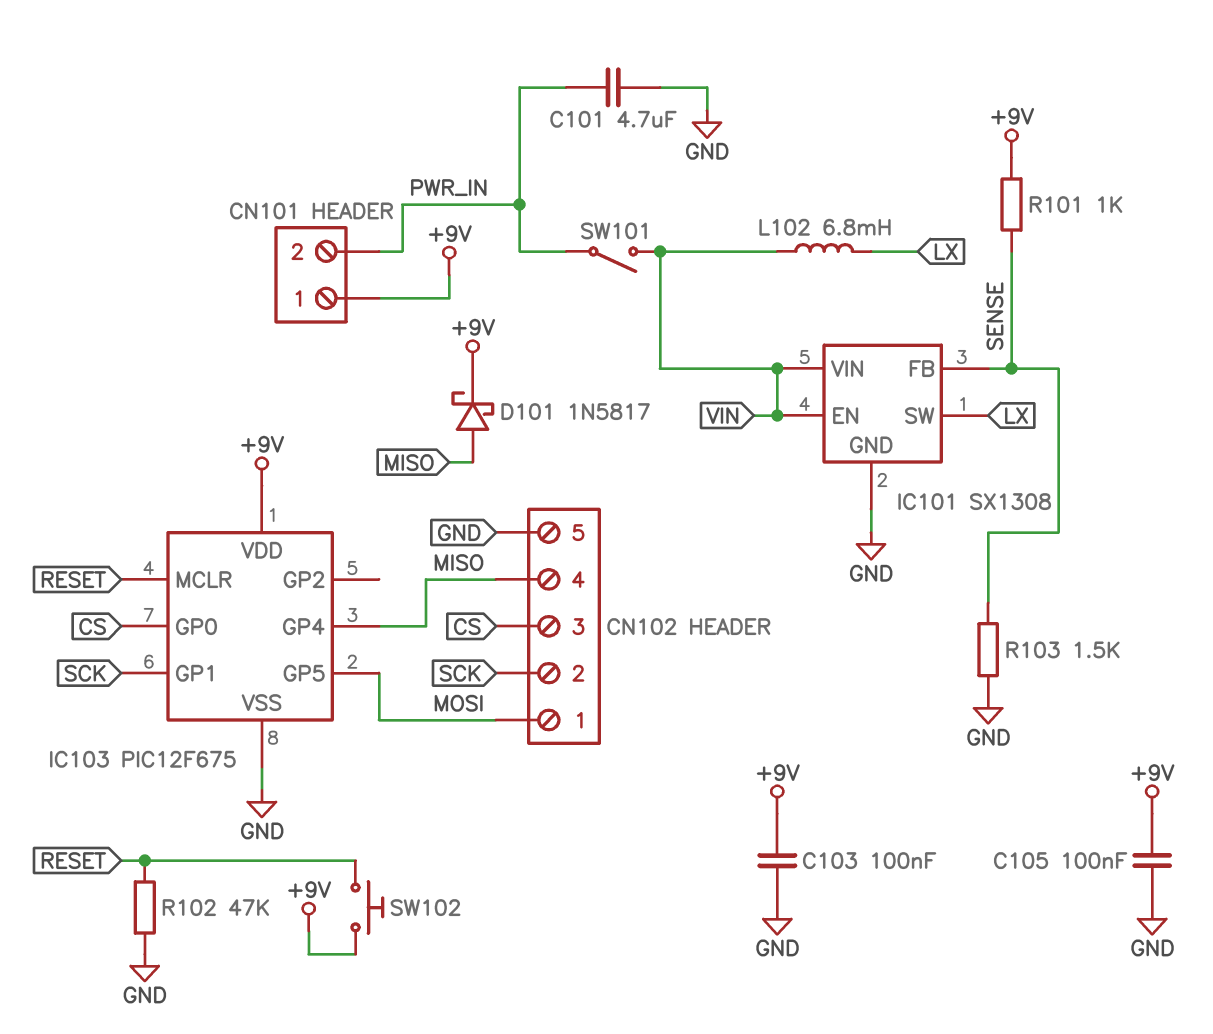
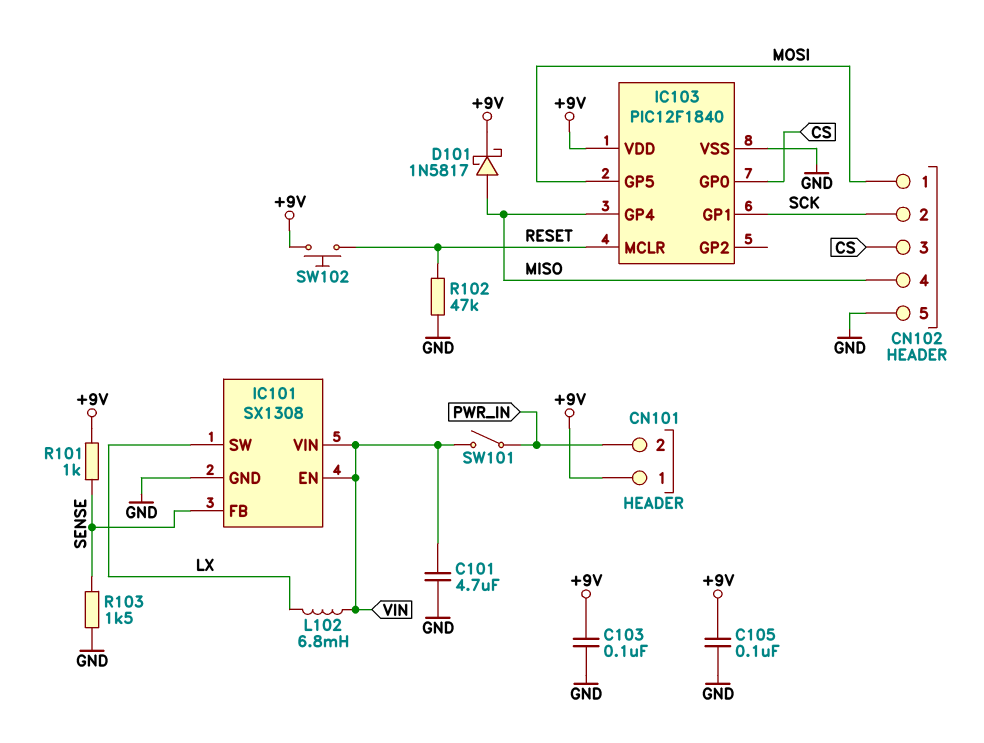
C101: 4.7uF (GND, PWR_IN) -> 4.7uF (GND, VIN)
IC103: PIC12F675 -> PIC12F1840

